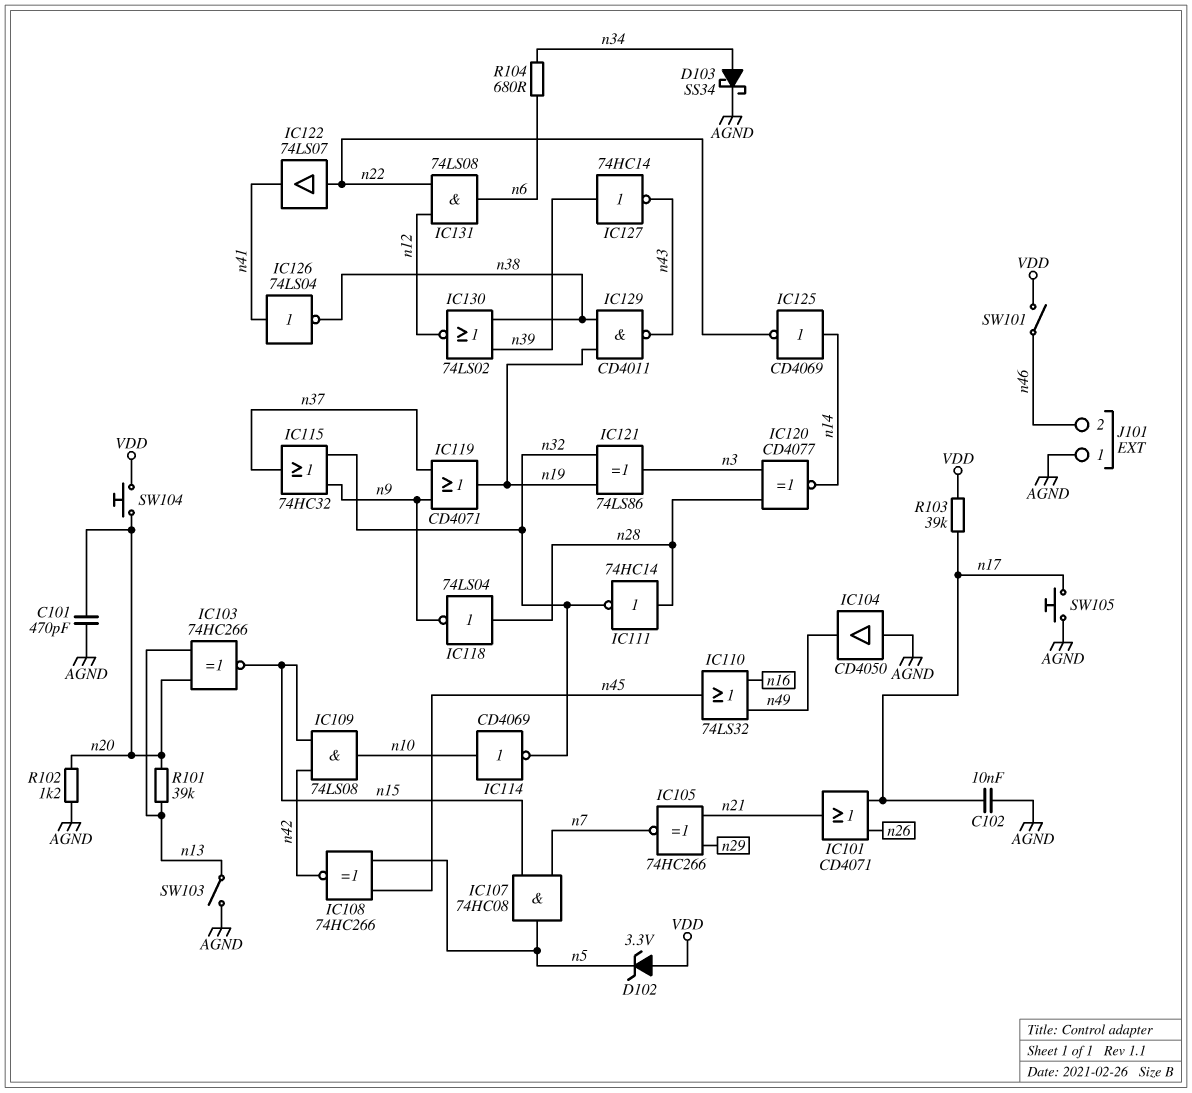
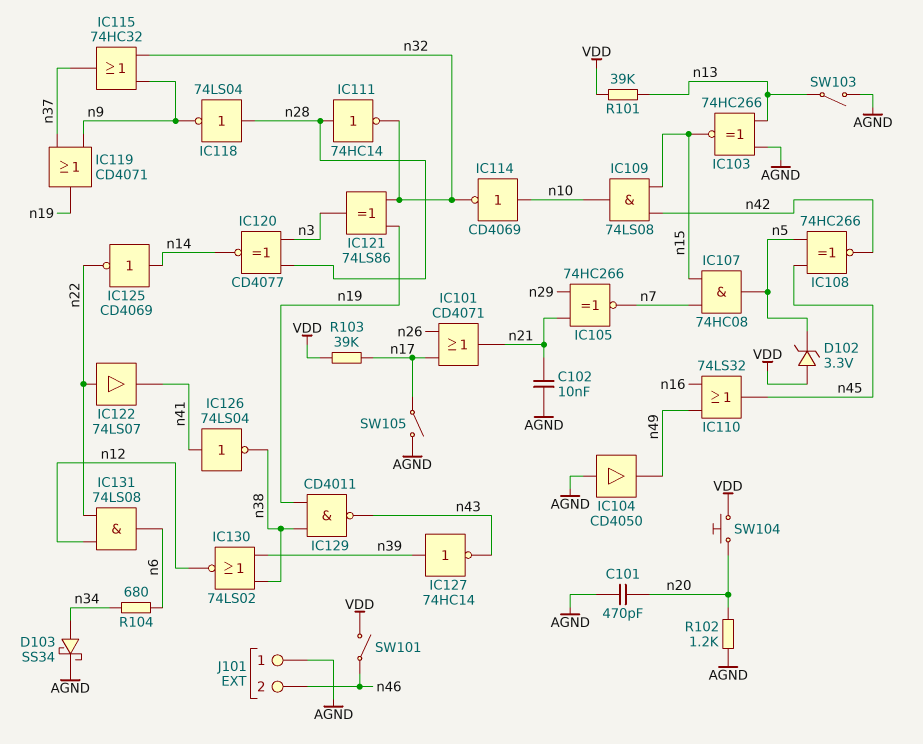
C102: 10nF (AGND, n17) -> 10nF (AGND, n21)
IC103: XNOR 74HC266 (in n13, in n20, out n15) -> XNOR 74HC266 (in AGND, in n13, out n15)
R101: 39k (n13, n20) -> 39k (VDD, n13)
SW105: button (AGND, n17) -> switch (AGND, n17)

